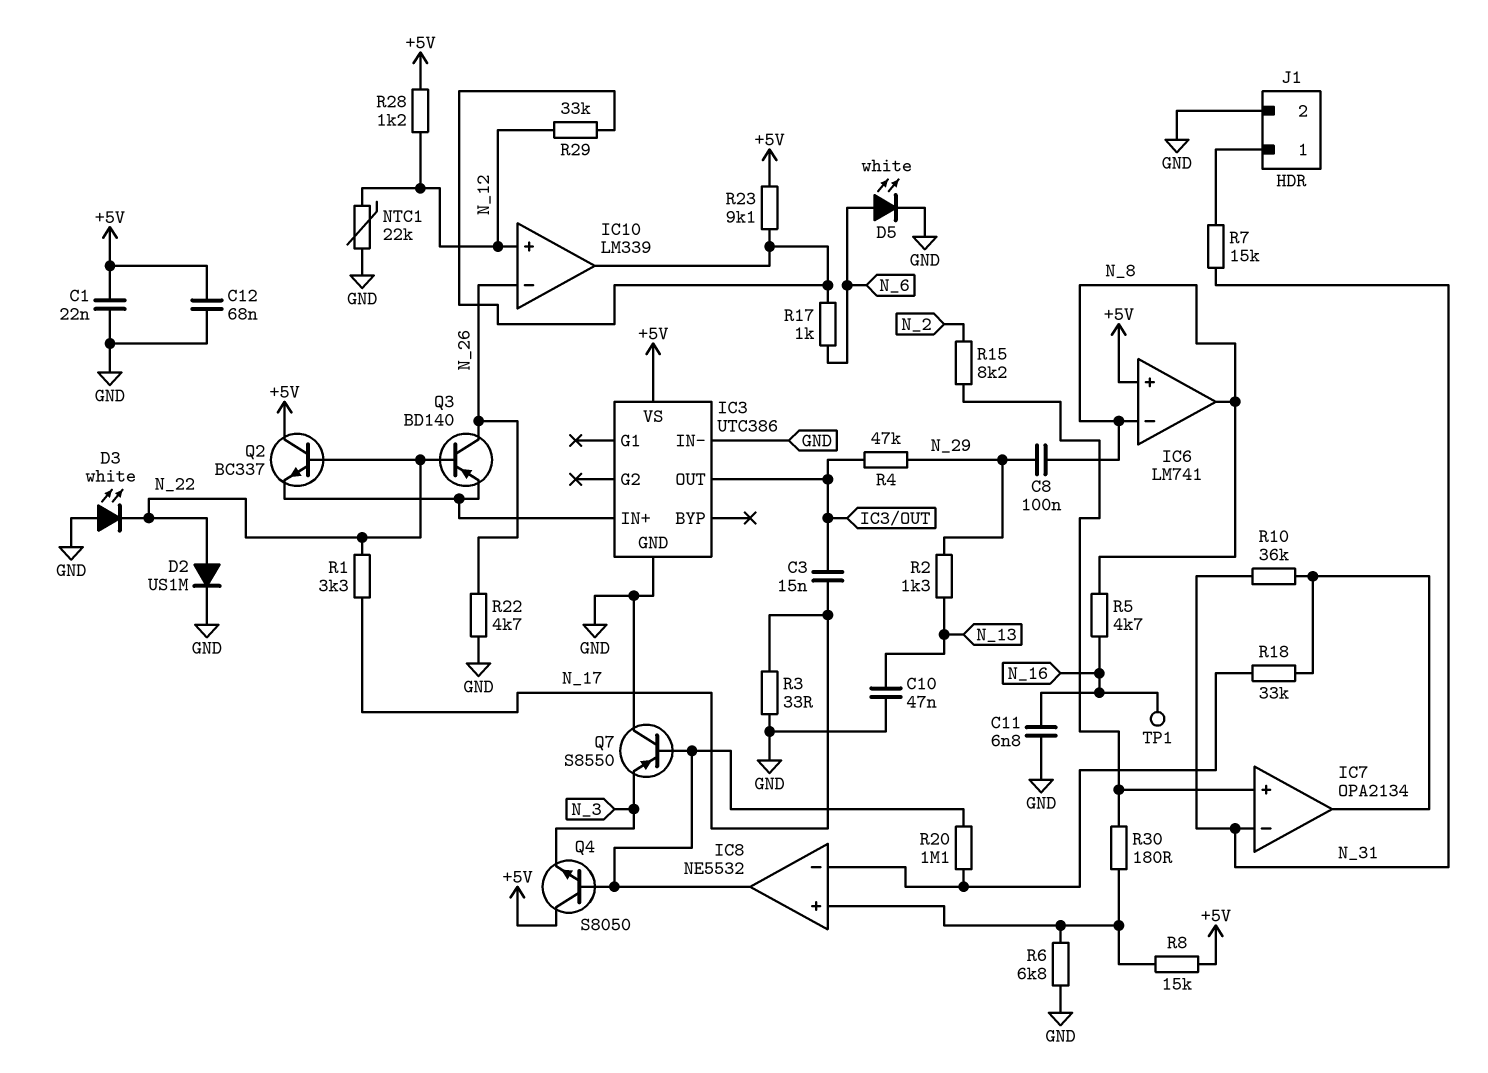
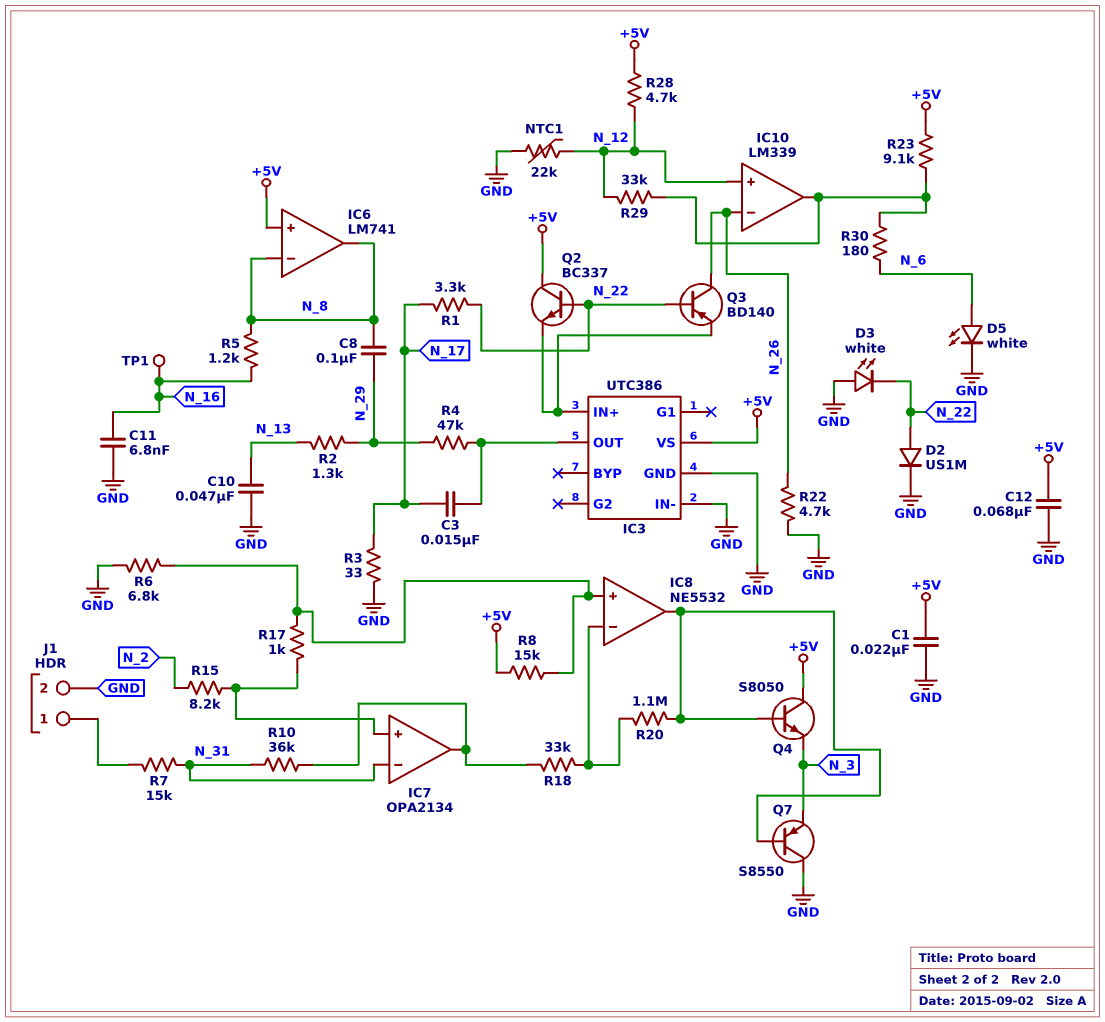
R5: 4.7k (N_8, N_16) -> 1.2k (N_8, N_16)
R17: 1k (IC10/out, N_6) -> 1k (IC7/in+, IC8/in+)
R28: 1.2k (+5V, N_12) -> 4.7k (+5V, N_12)
R30: 180 (IC7/in+, IC8/in+) -> 180 (IC10/out, N_6)

